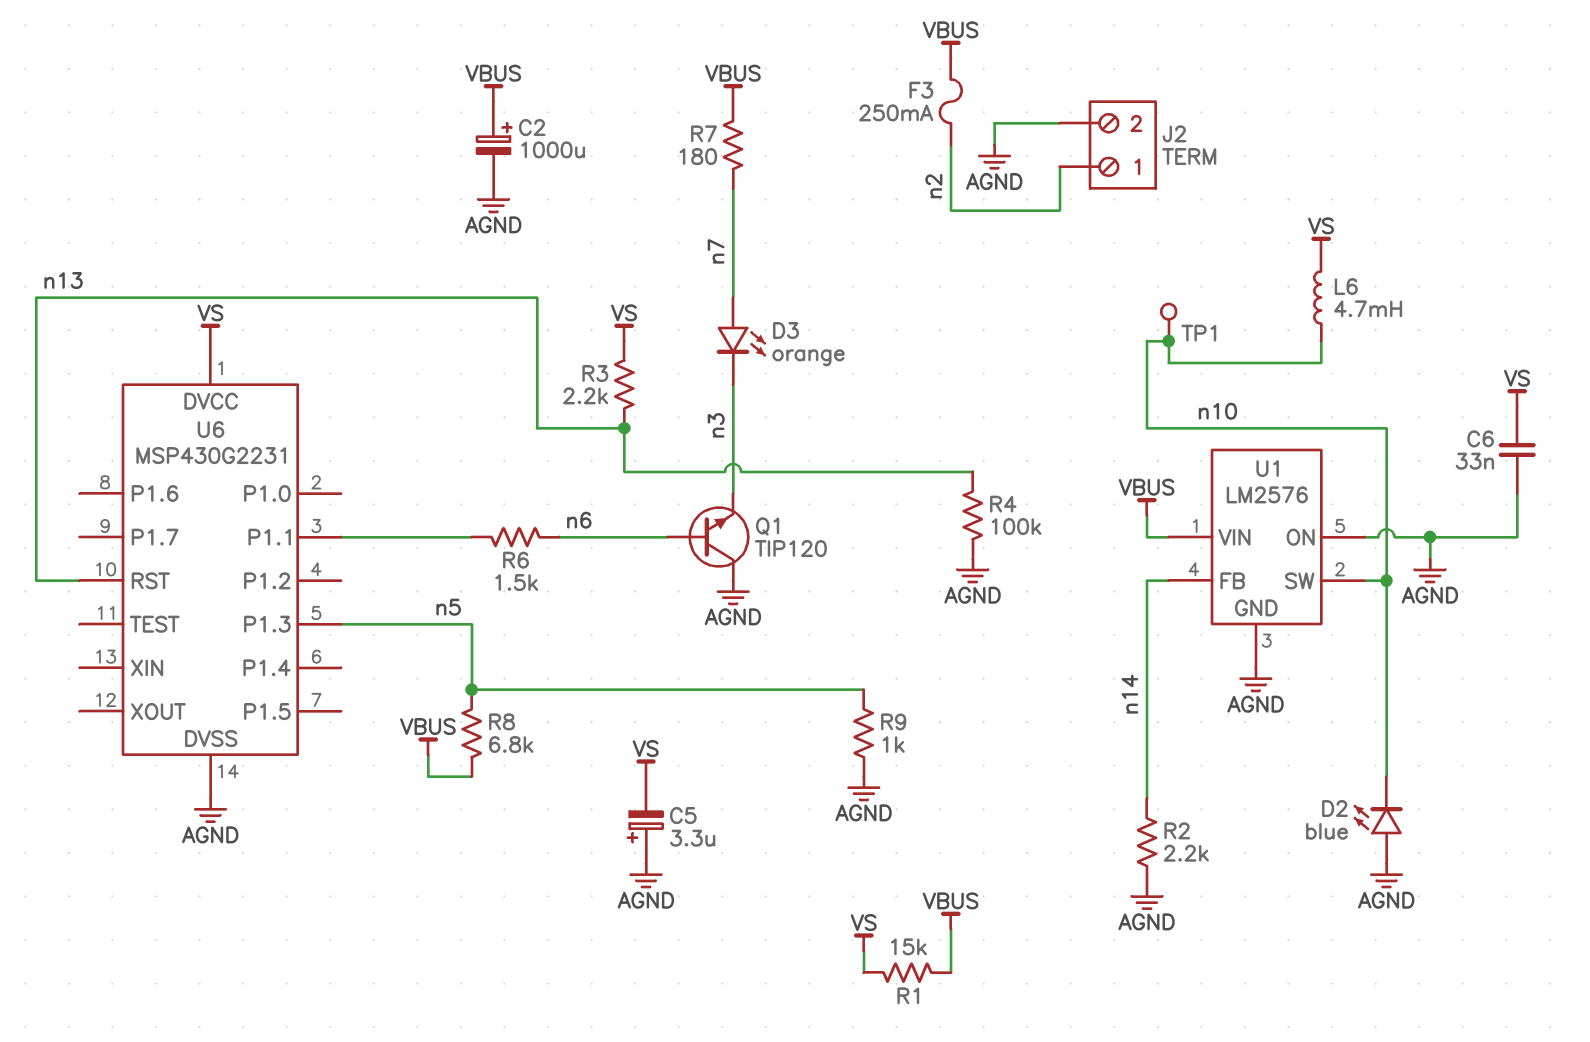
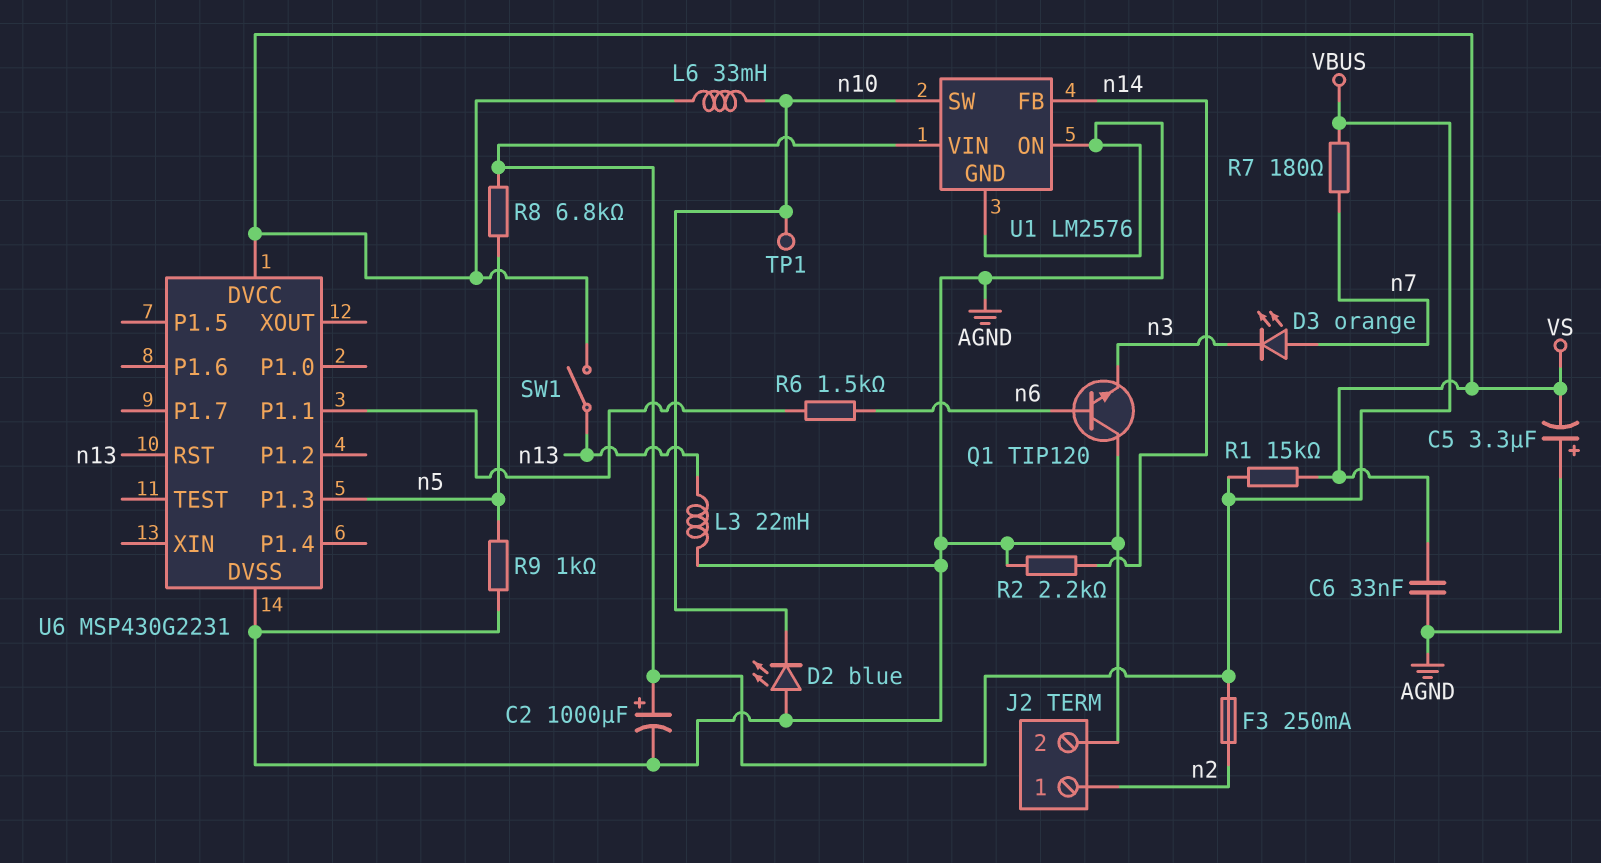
L3: none -> 22mH (AGND, n13)
L6: 4.7mH (VS, n10) -> 33mH (VS, n10)
R3: 2.2k (VS, n13) -> none
R4: 100k (AGND, n13) -> none
SW1: none -> switch (VS, n13)

